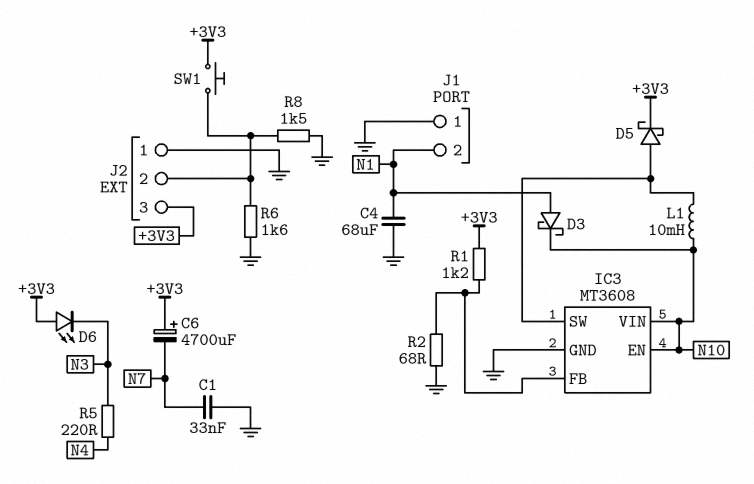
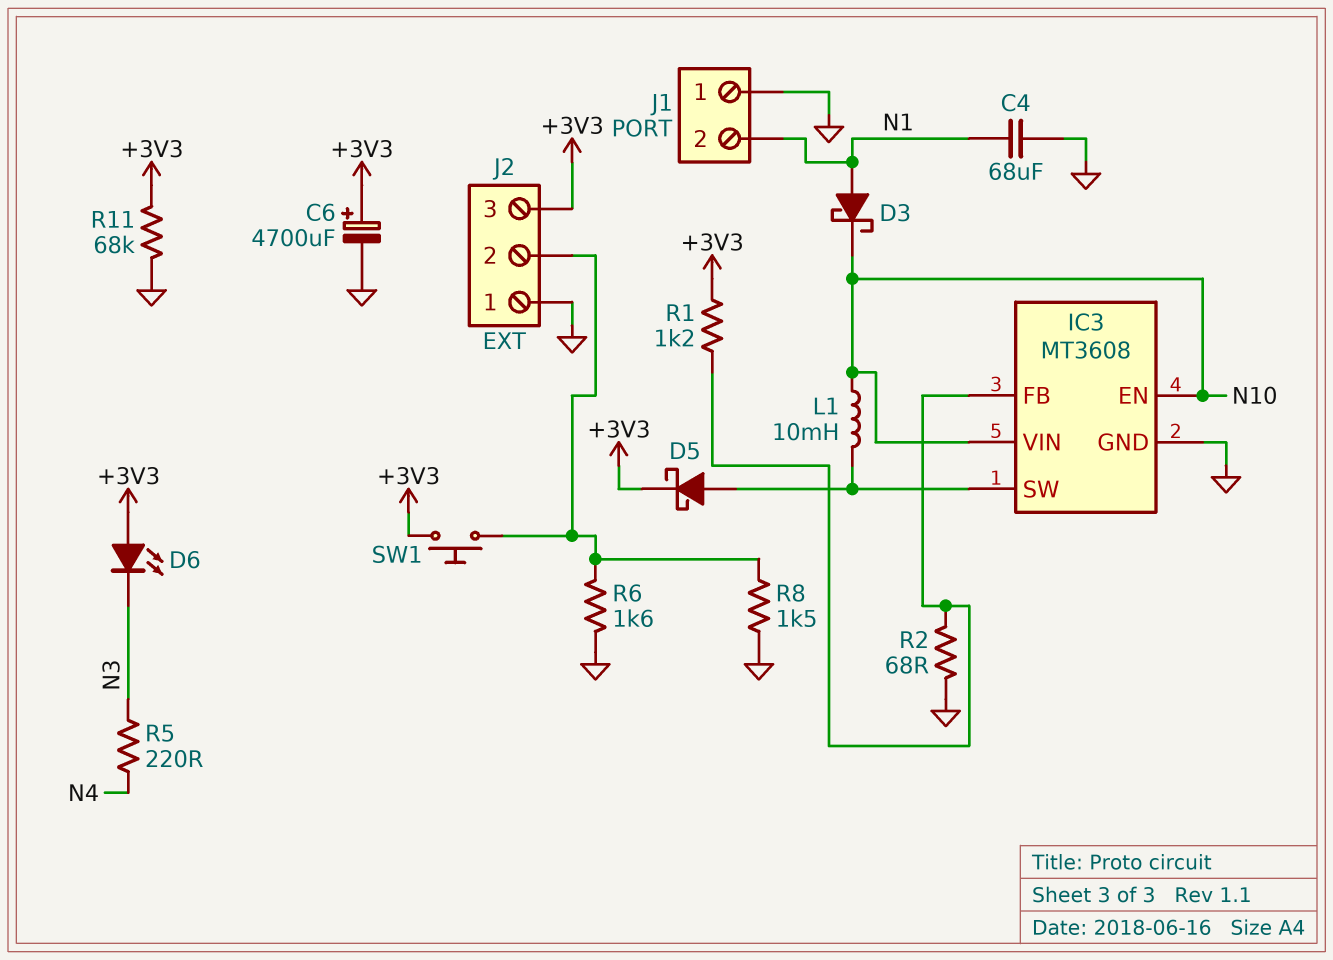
C1: 33nF (GND, N7) -> none
C6: 4700uF (plus +3V3, minus N7) -> 4700uF (plus +3V3, minus GND)
R11: none -> 68k (+3V3, GND)

